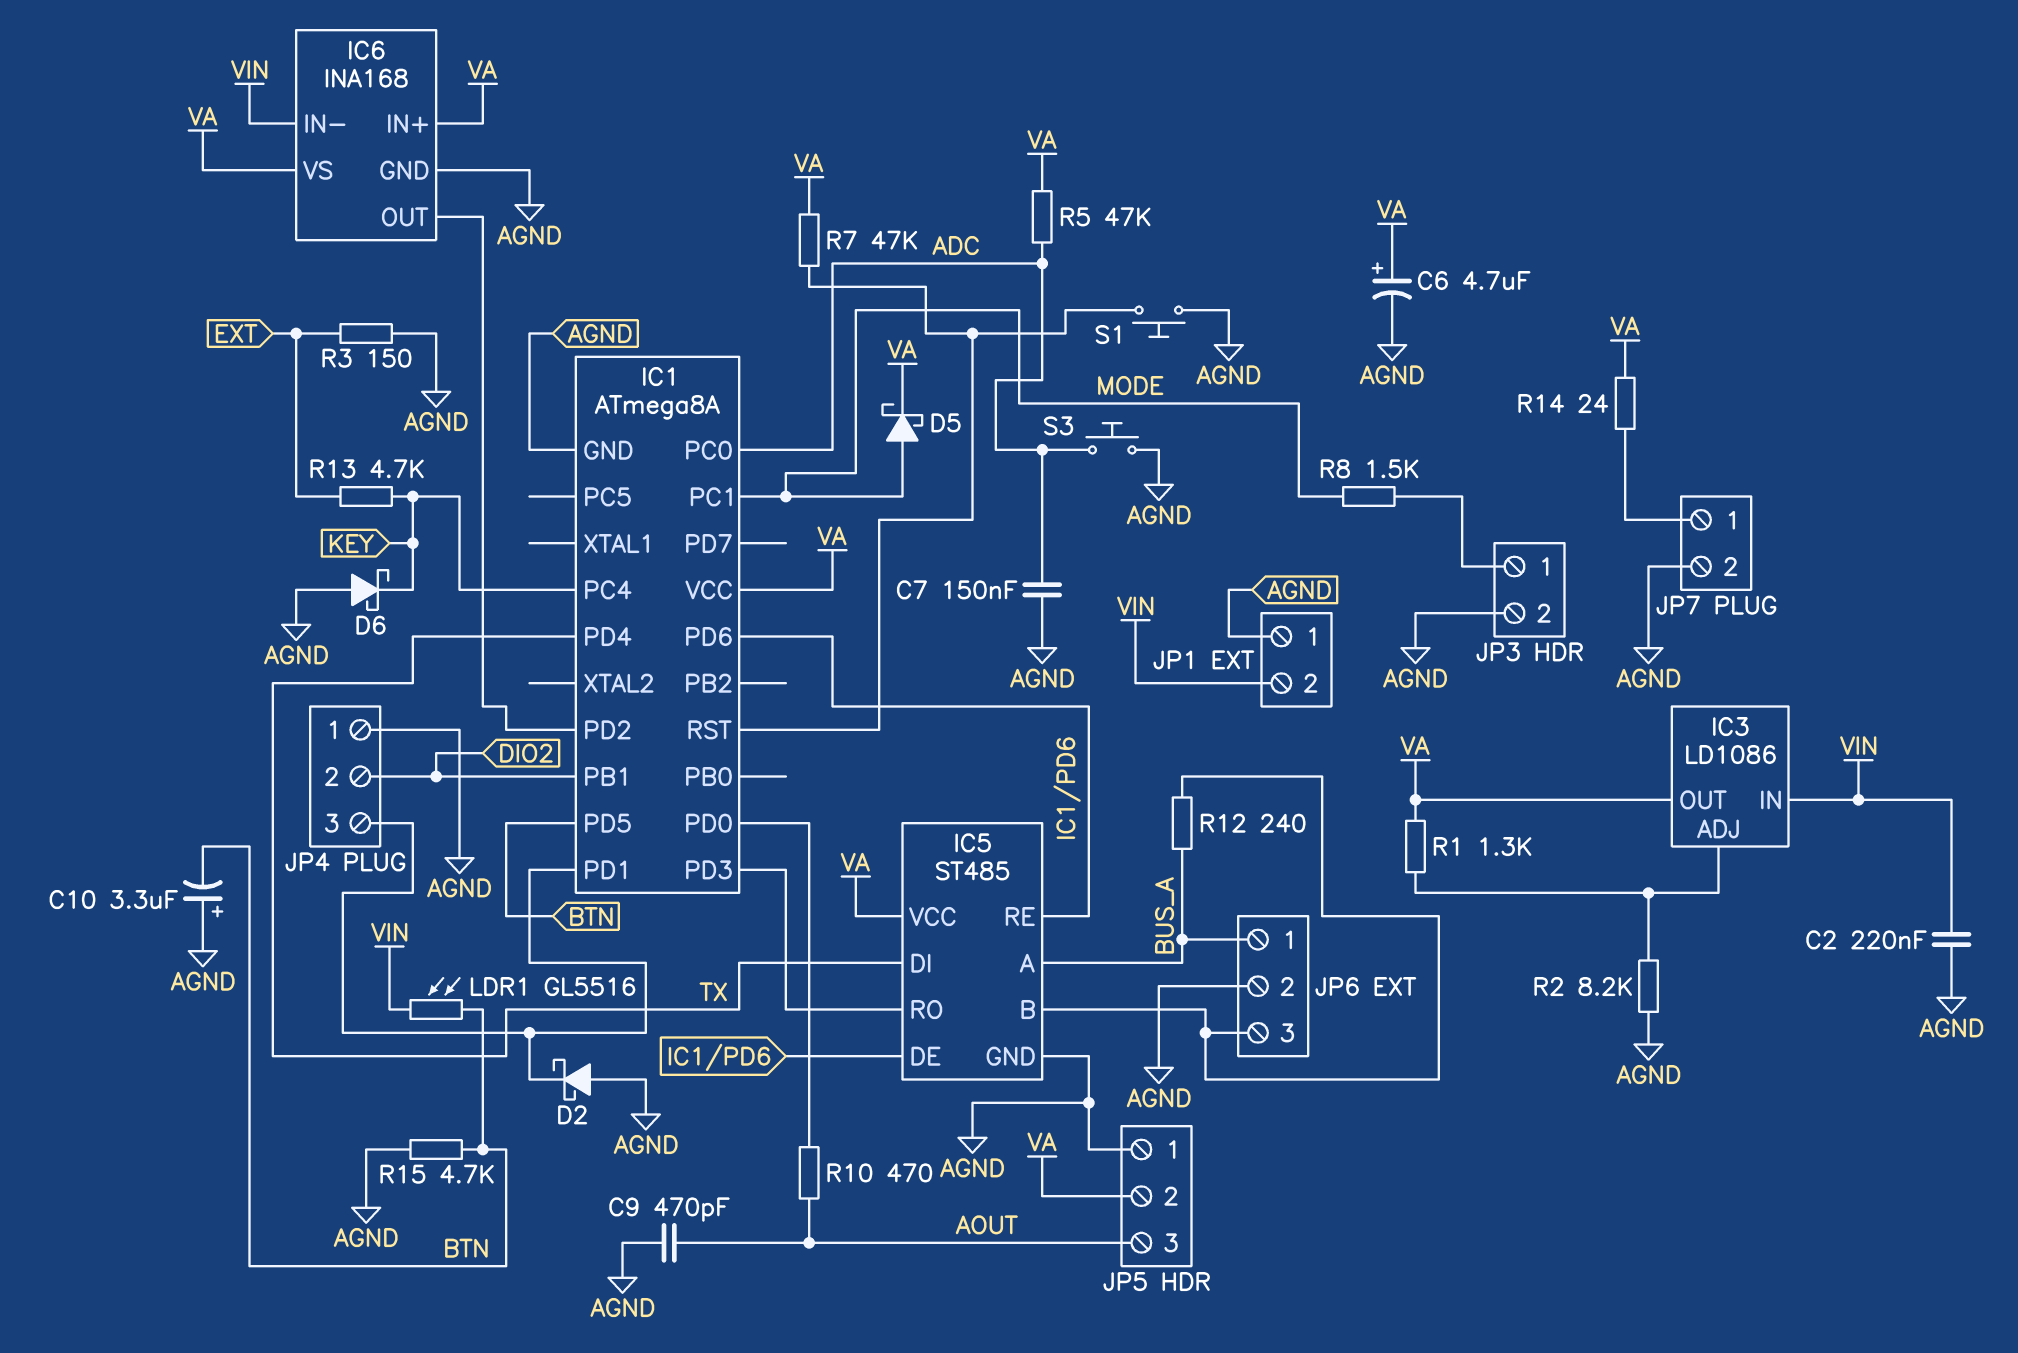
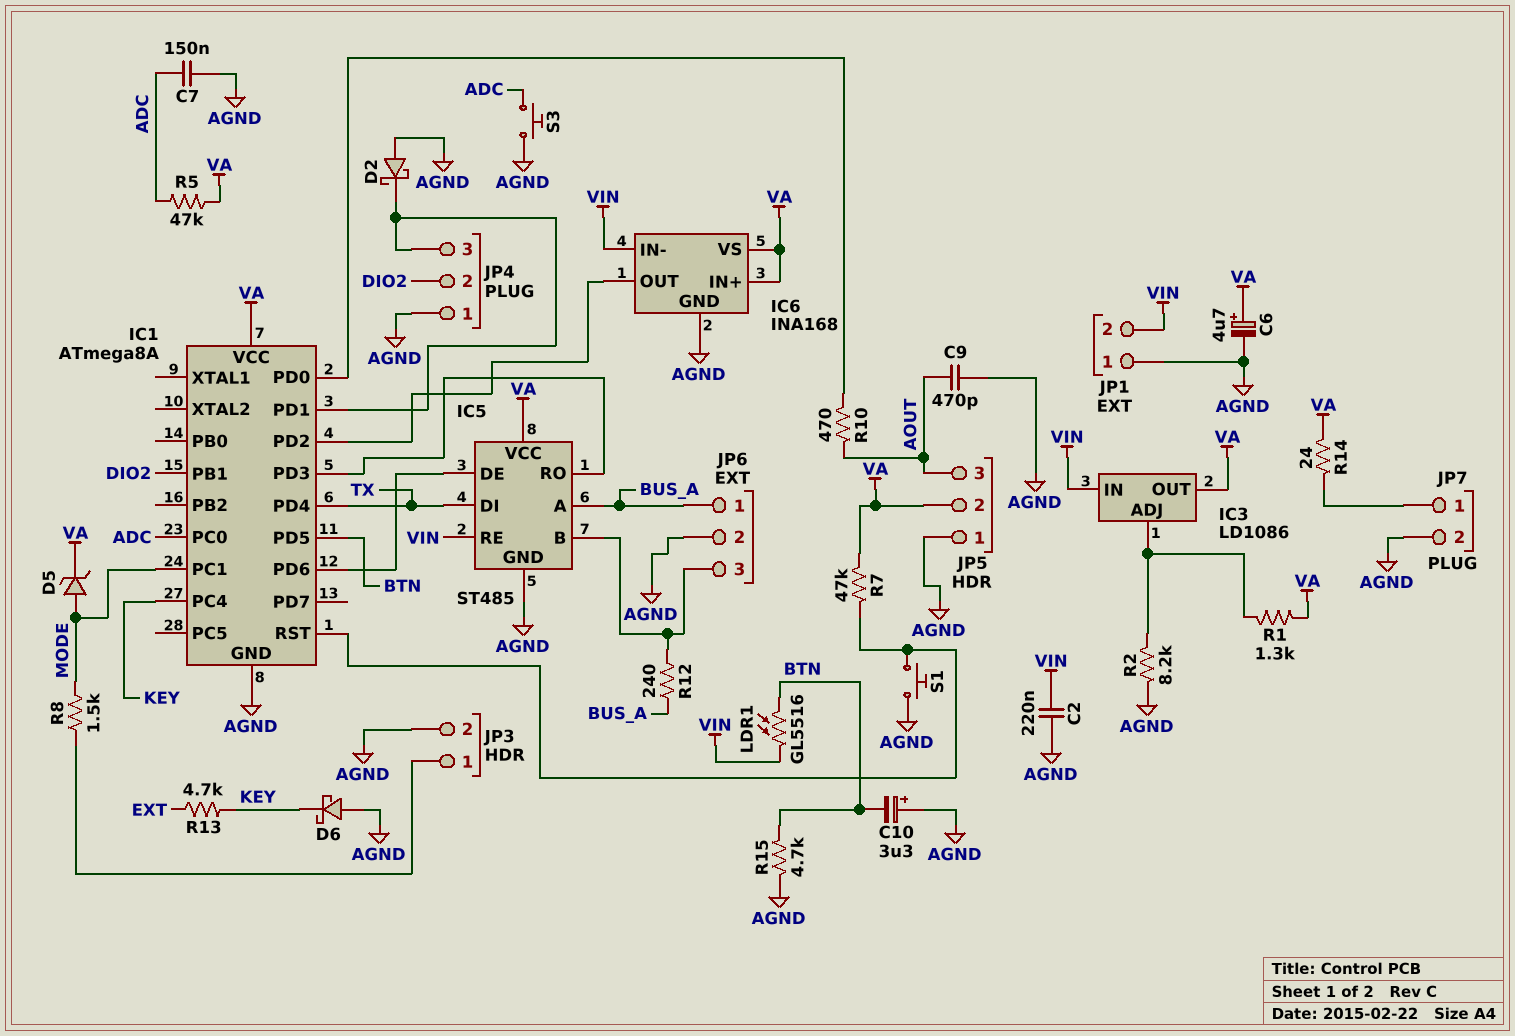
D5: schottky (A MODE, K VA) -> zener (A MODE, K VA)
IC5 pin RE: IC1/PD6 -> VIN
R3: 150 (AGND, EXT) -> none

